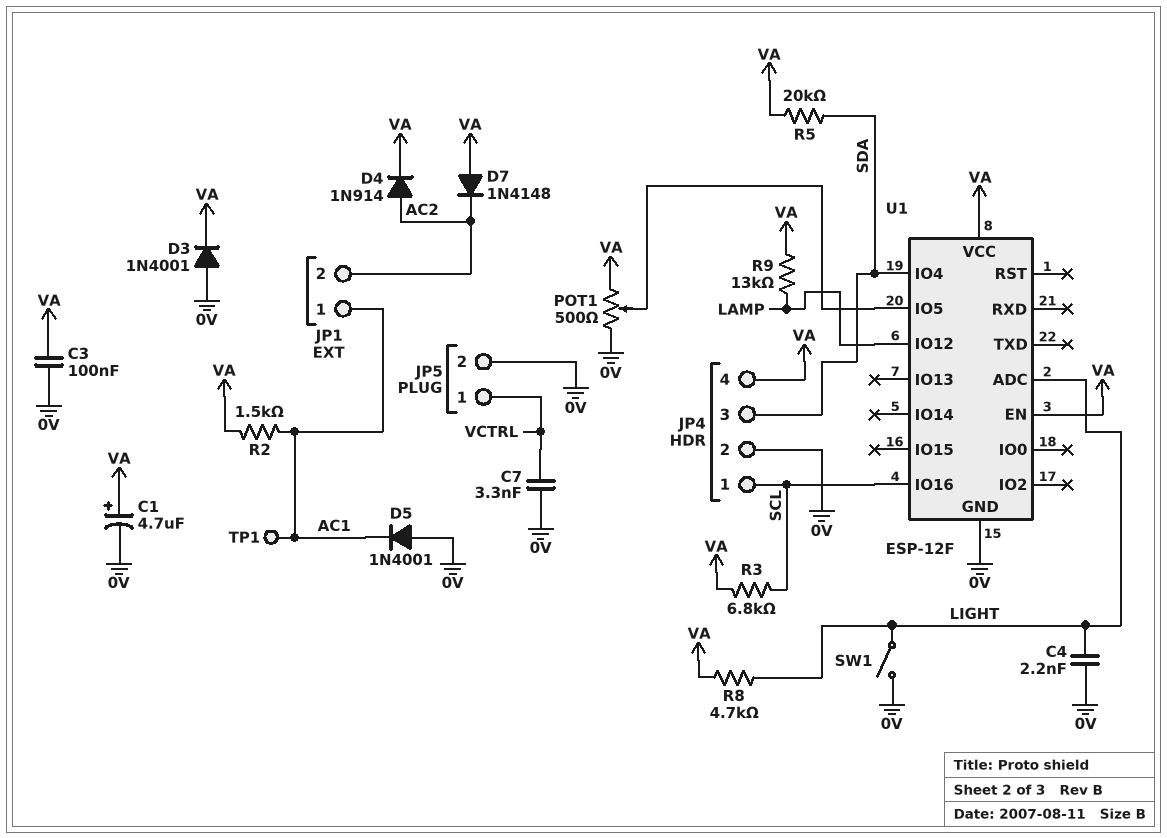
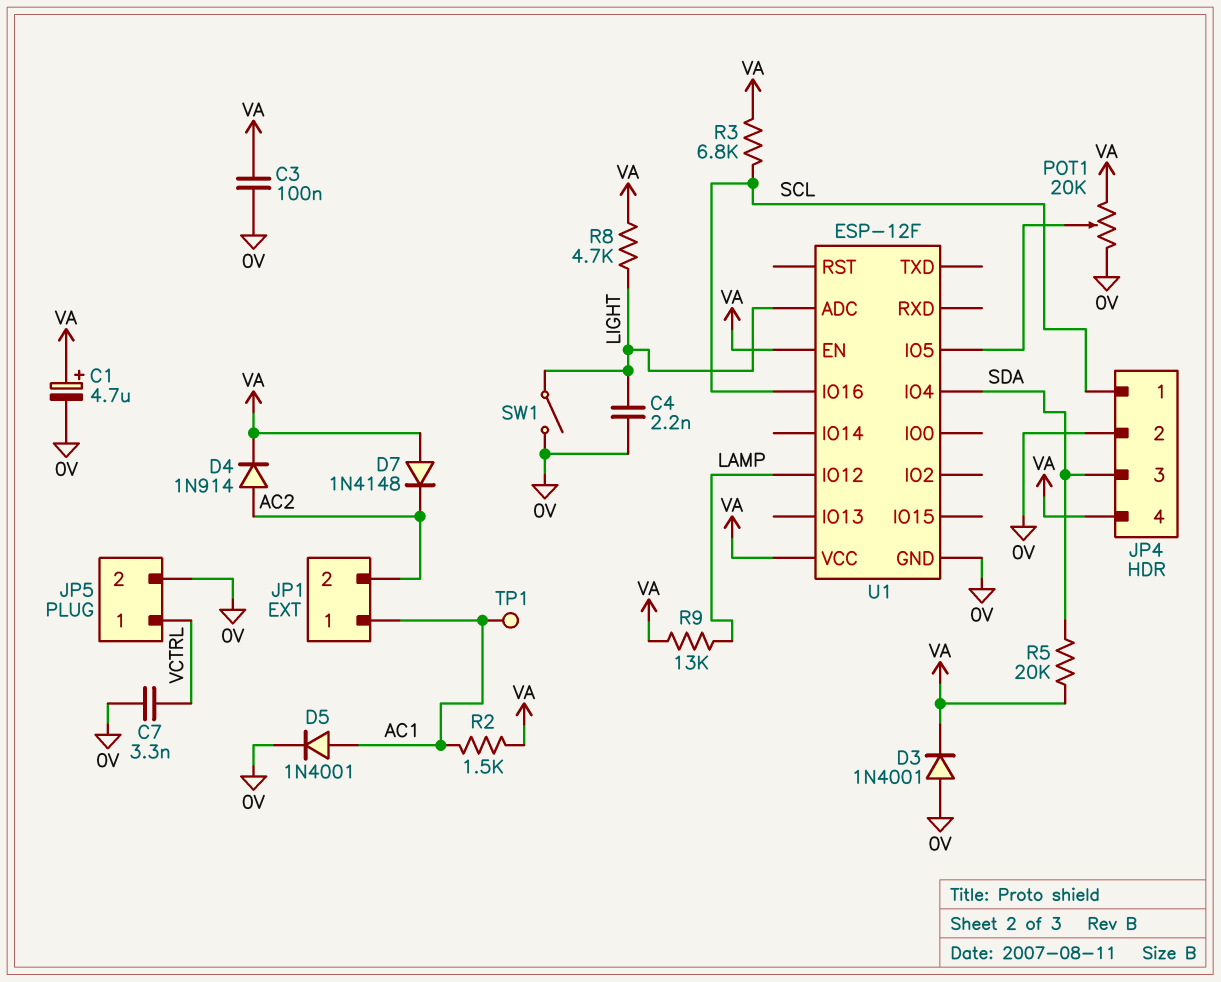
D5: diode 1N4001 (A 0V, K AC1) -> diode 1N4001 (A AC1, K 0V)
POT1: 500 (0V, VA, wiper U1/IO5) -> 20k (0V, VA, wiper U1/IO5)

